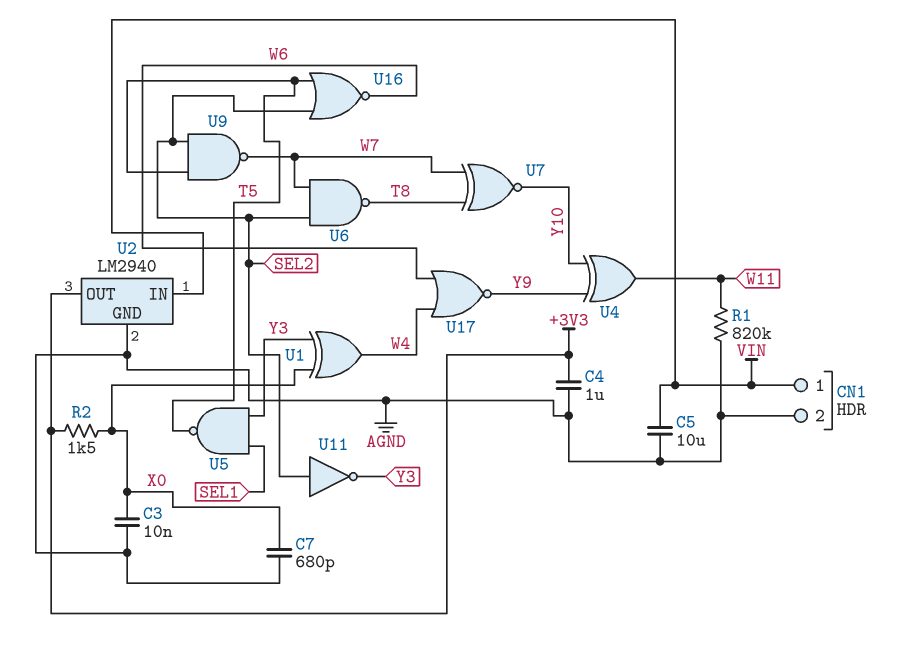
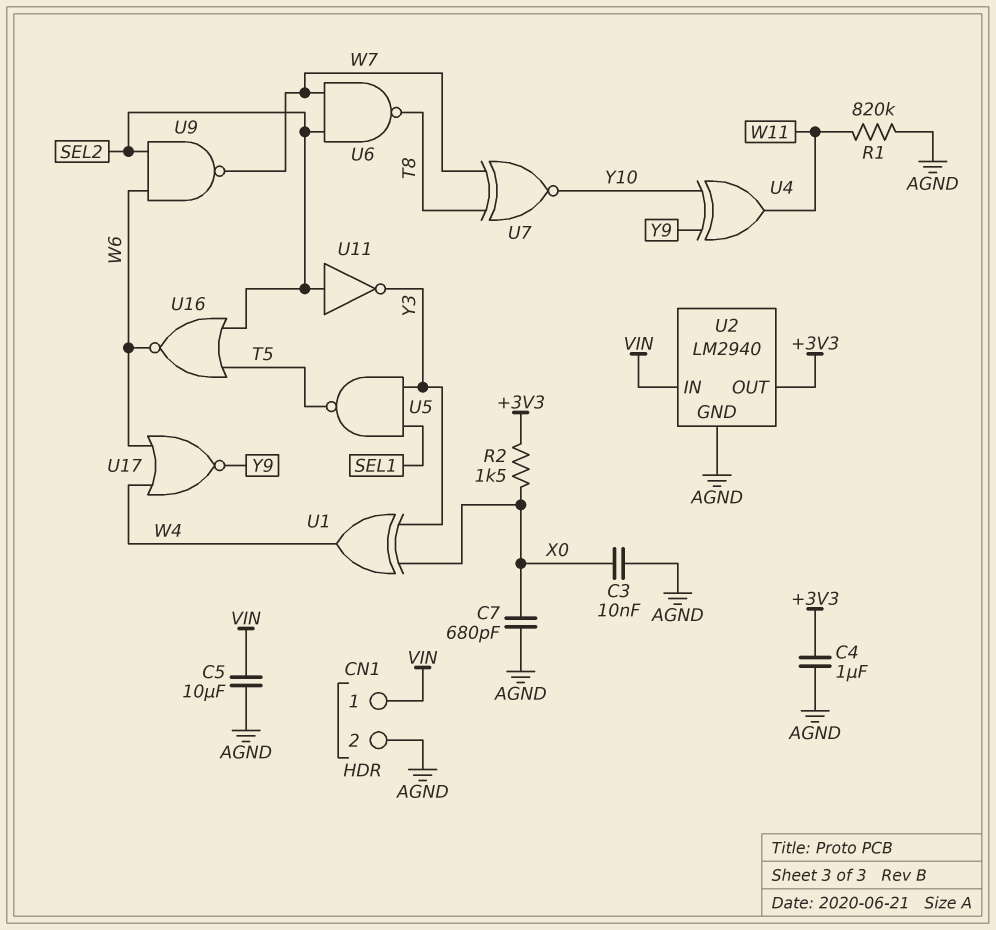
U9: NAND (in SEL2, in T5, out W7) -> NAND (in SEL2, in W6, out W7)

